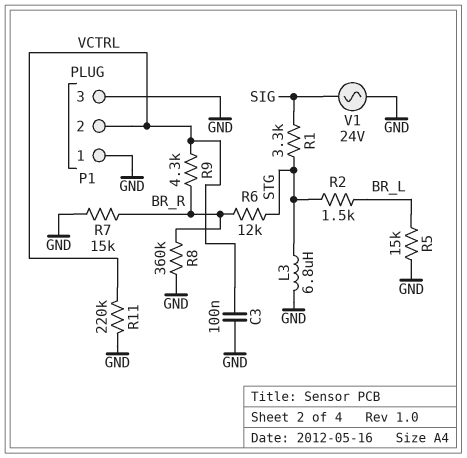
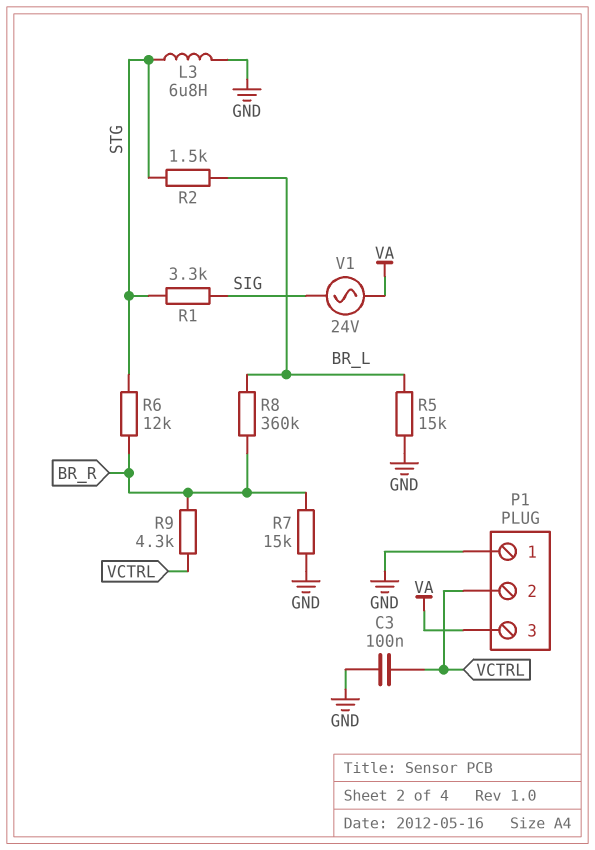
P1 pin 3: GND -> VA
R8: 360k (BR_R, GND) -> 360k (BR_L, BR_R)
R11: 220k (GND, VCTRL) -> none
V1: AC 24V (GND, SIG) -> AC 24V (SIG, VA)

